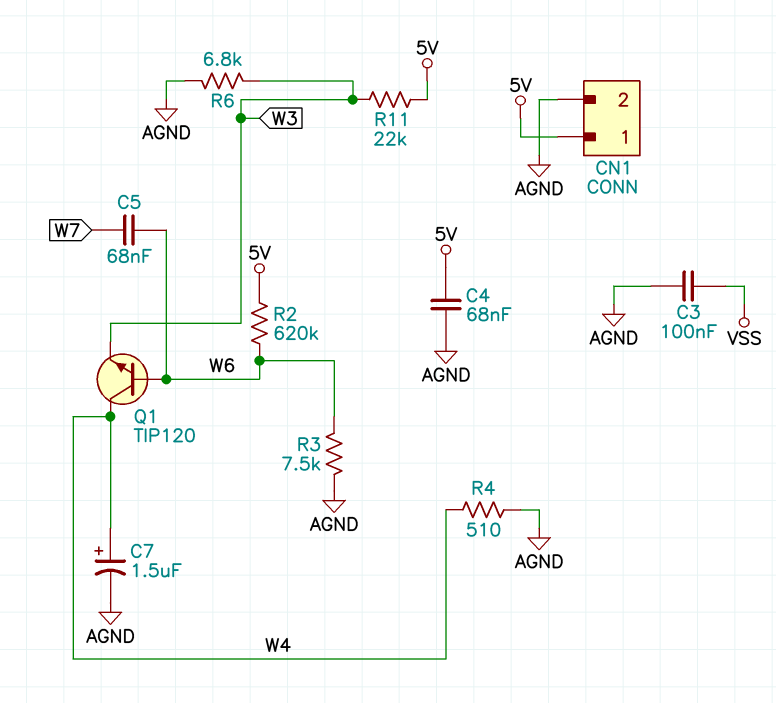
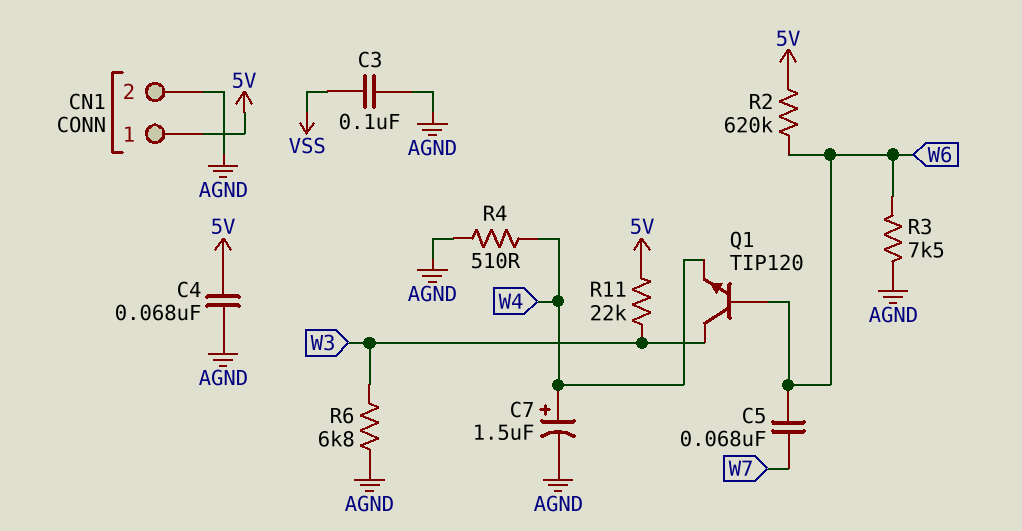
Q1: NPN TIP120 (B W6, C W4, E W3) -> NPN TIP120 (B W6, C W3, E W4)

